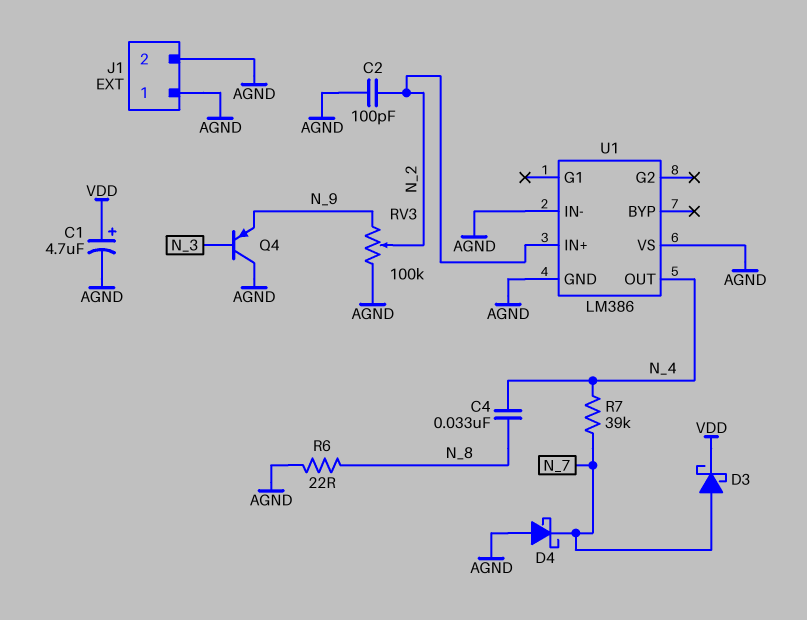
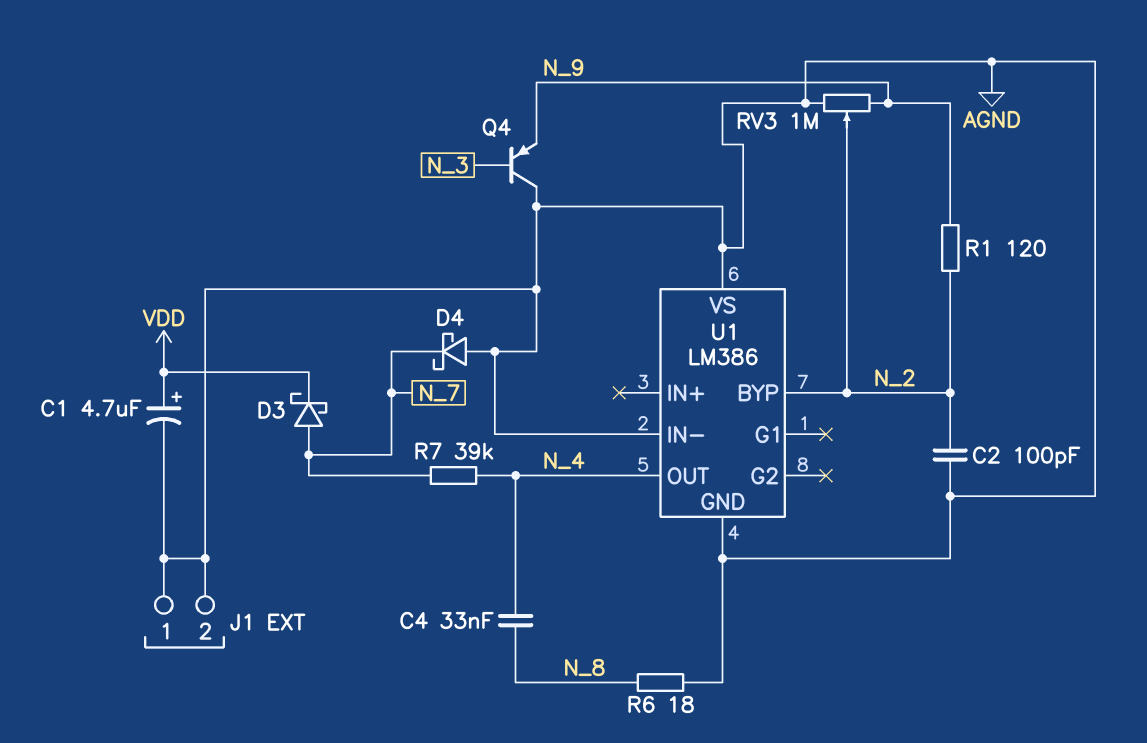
R1: none -> 120 (N_2, N_9)
R6: 22 (AGND, N_8) -> 18 (AGND, N_8)
RV3: 100k (AGND, N_9, wiper N_2) -> 1M (AGND, N_9, wiper N_2)
U1 pin BYP: none -> N_2
U1 pin IN+: N_2 -> none

